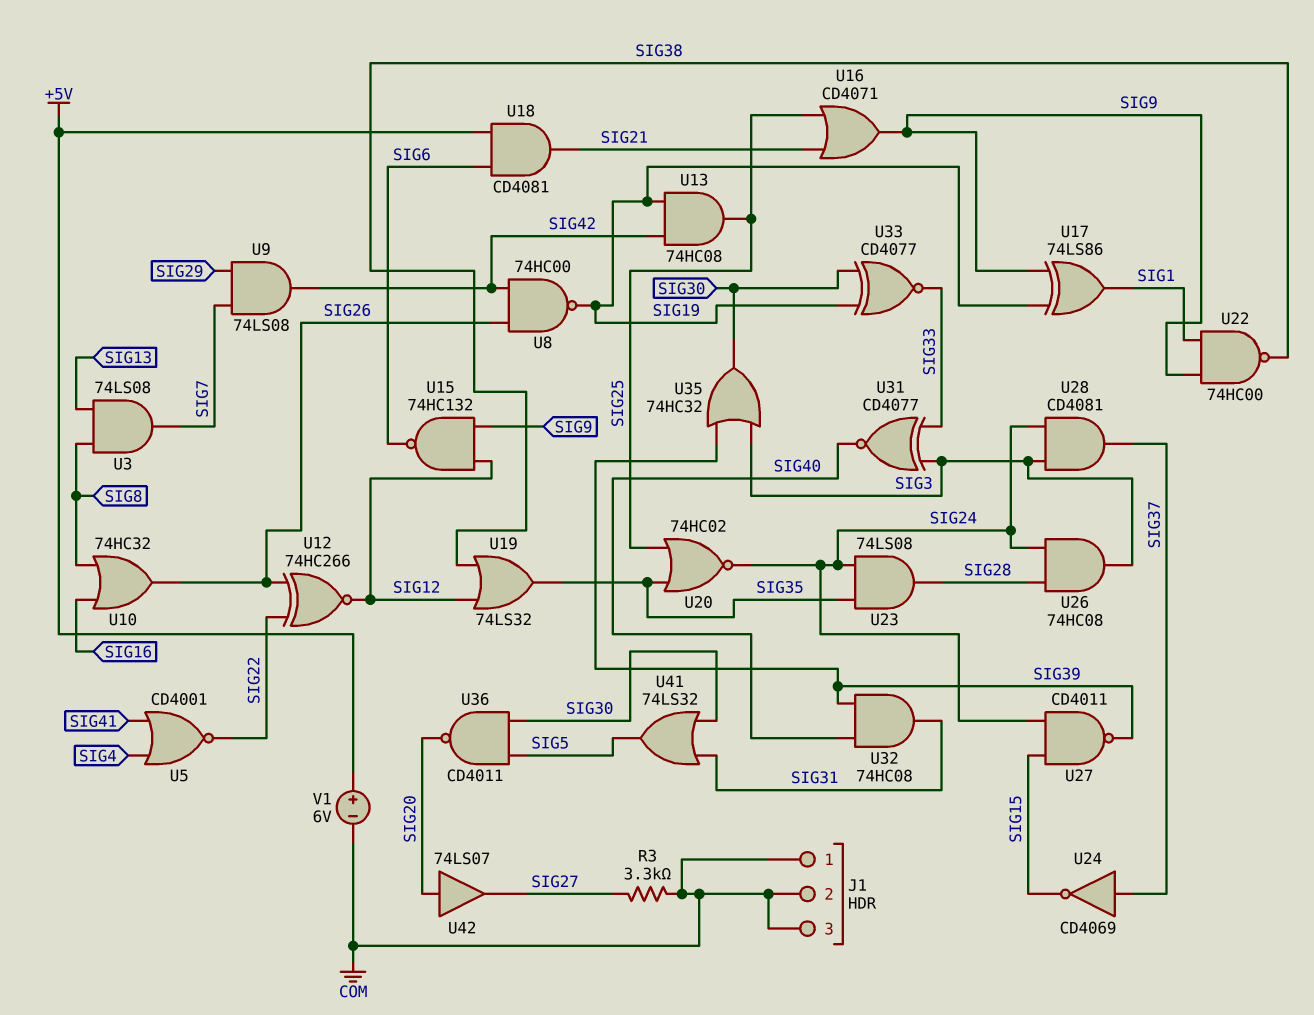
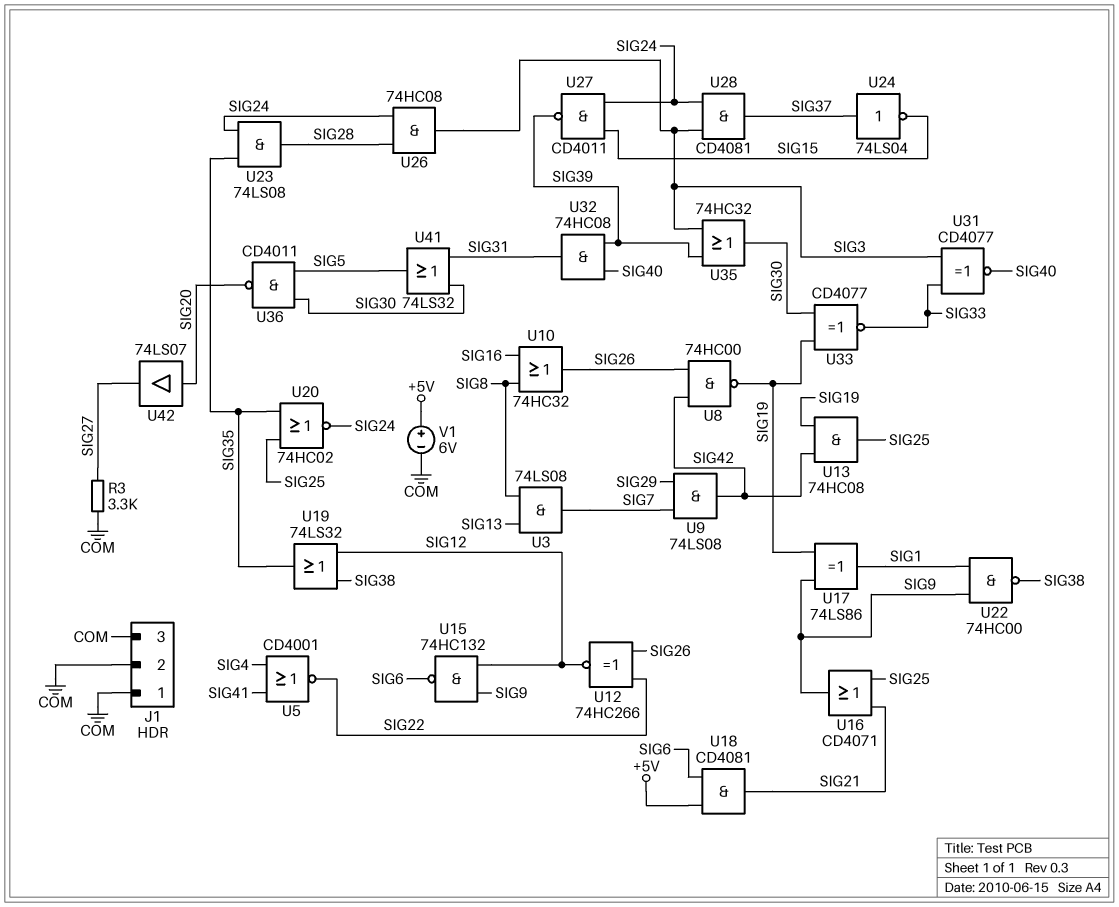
U24: NOT CD4069 (in SIG37, out SIG15) -> NOT 74LS04 (in SIG37, out SIG15)

